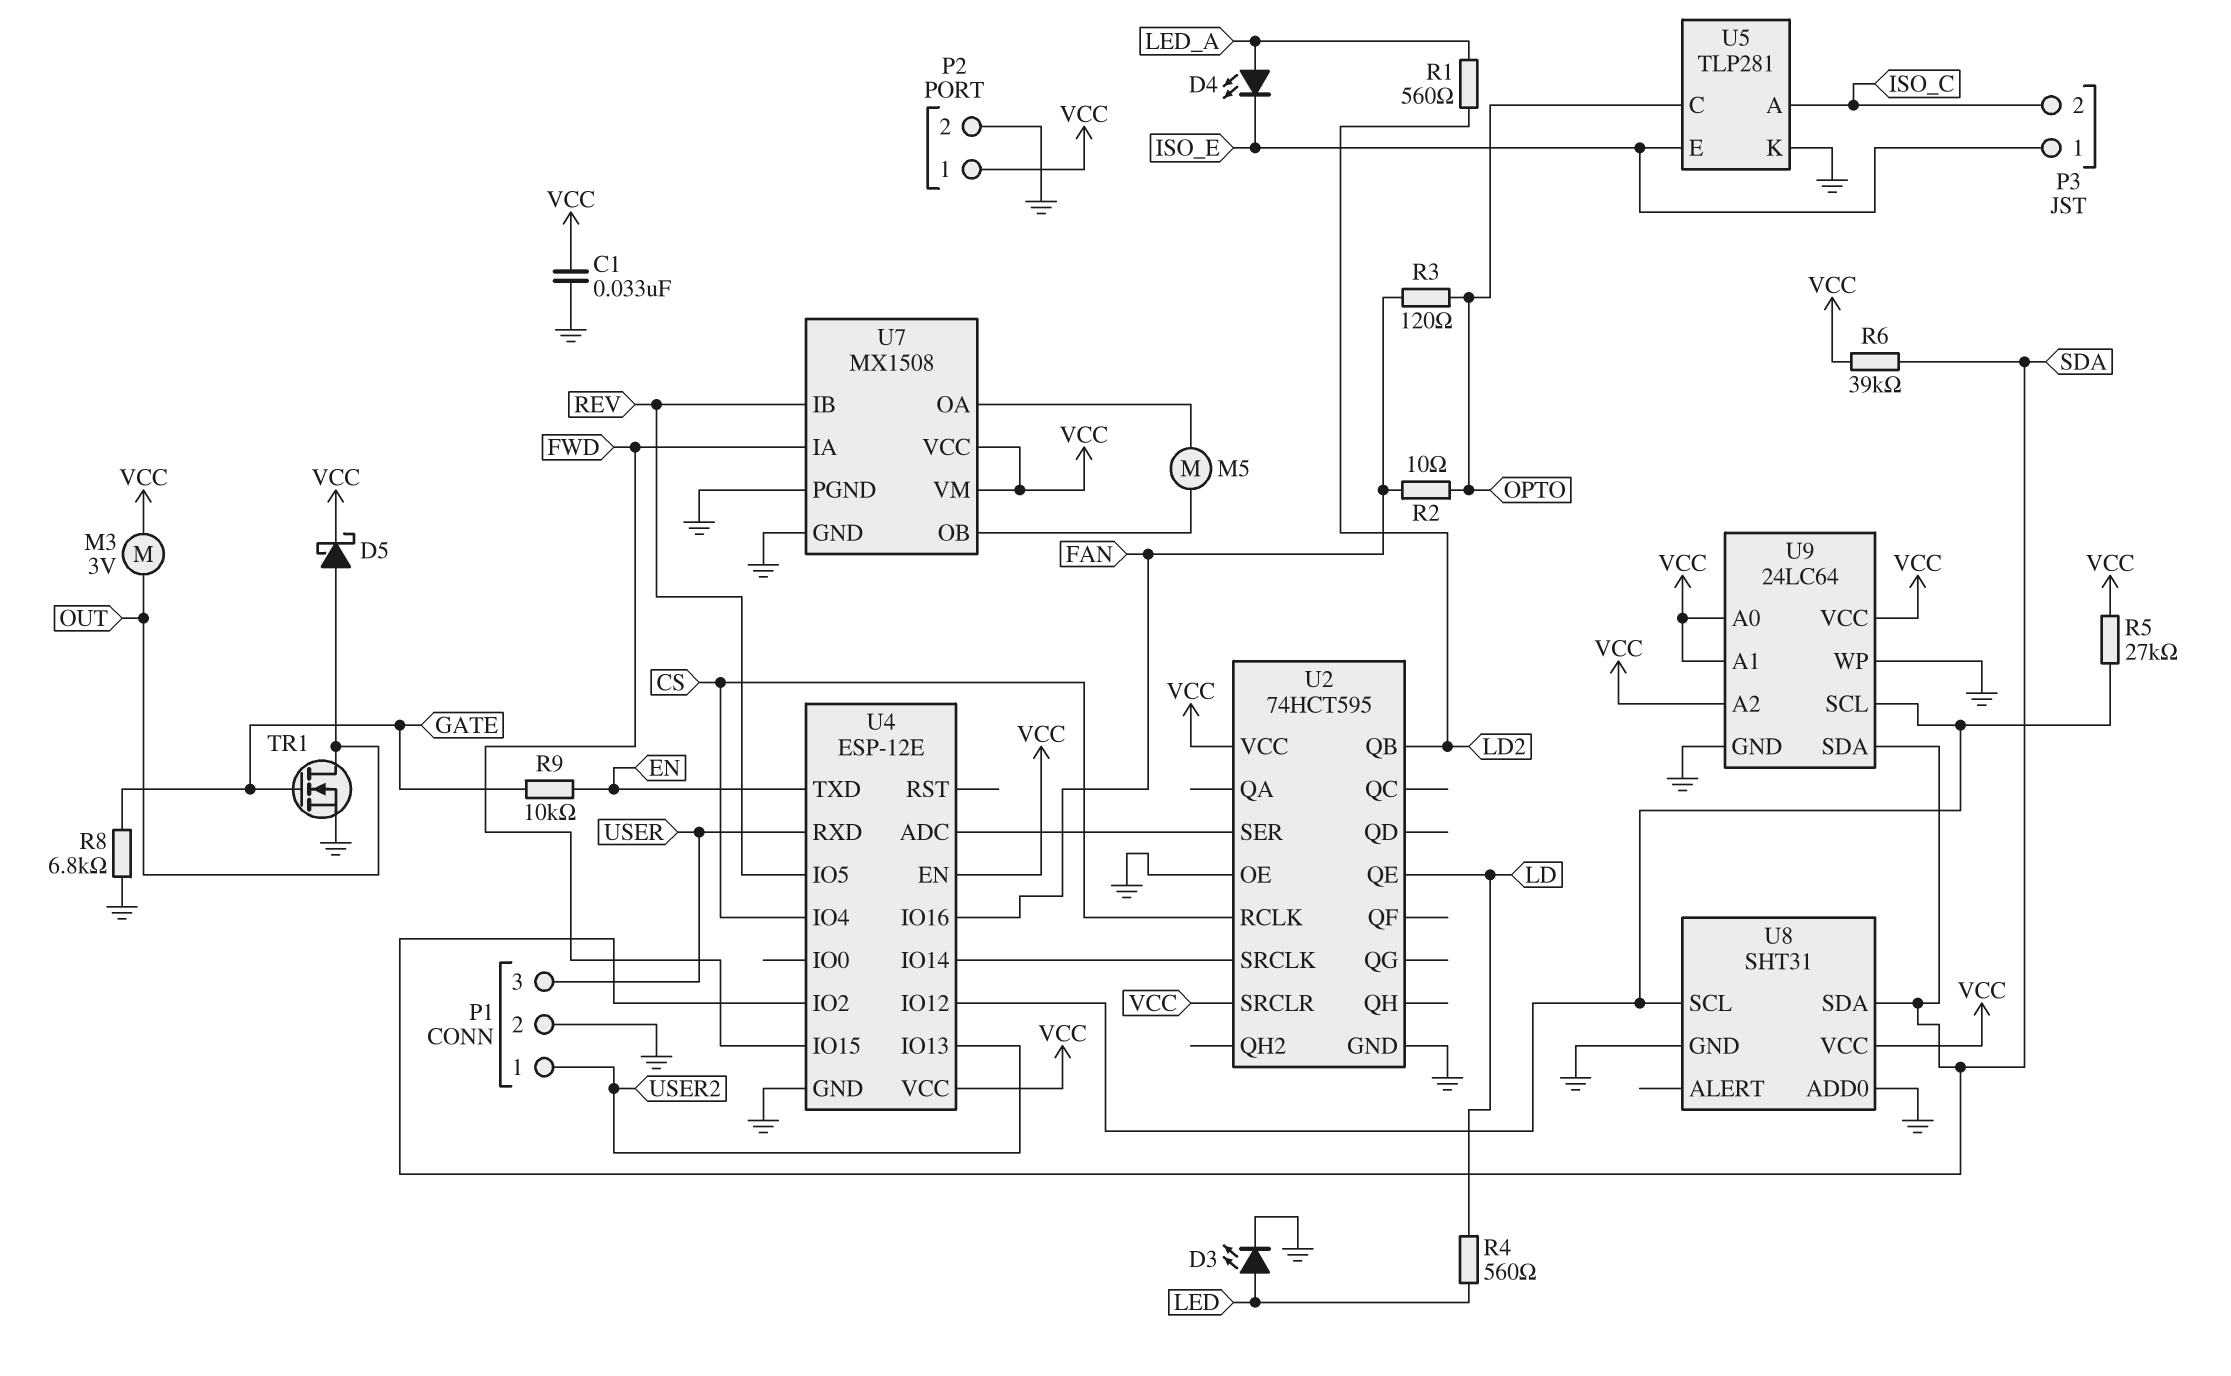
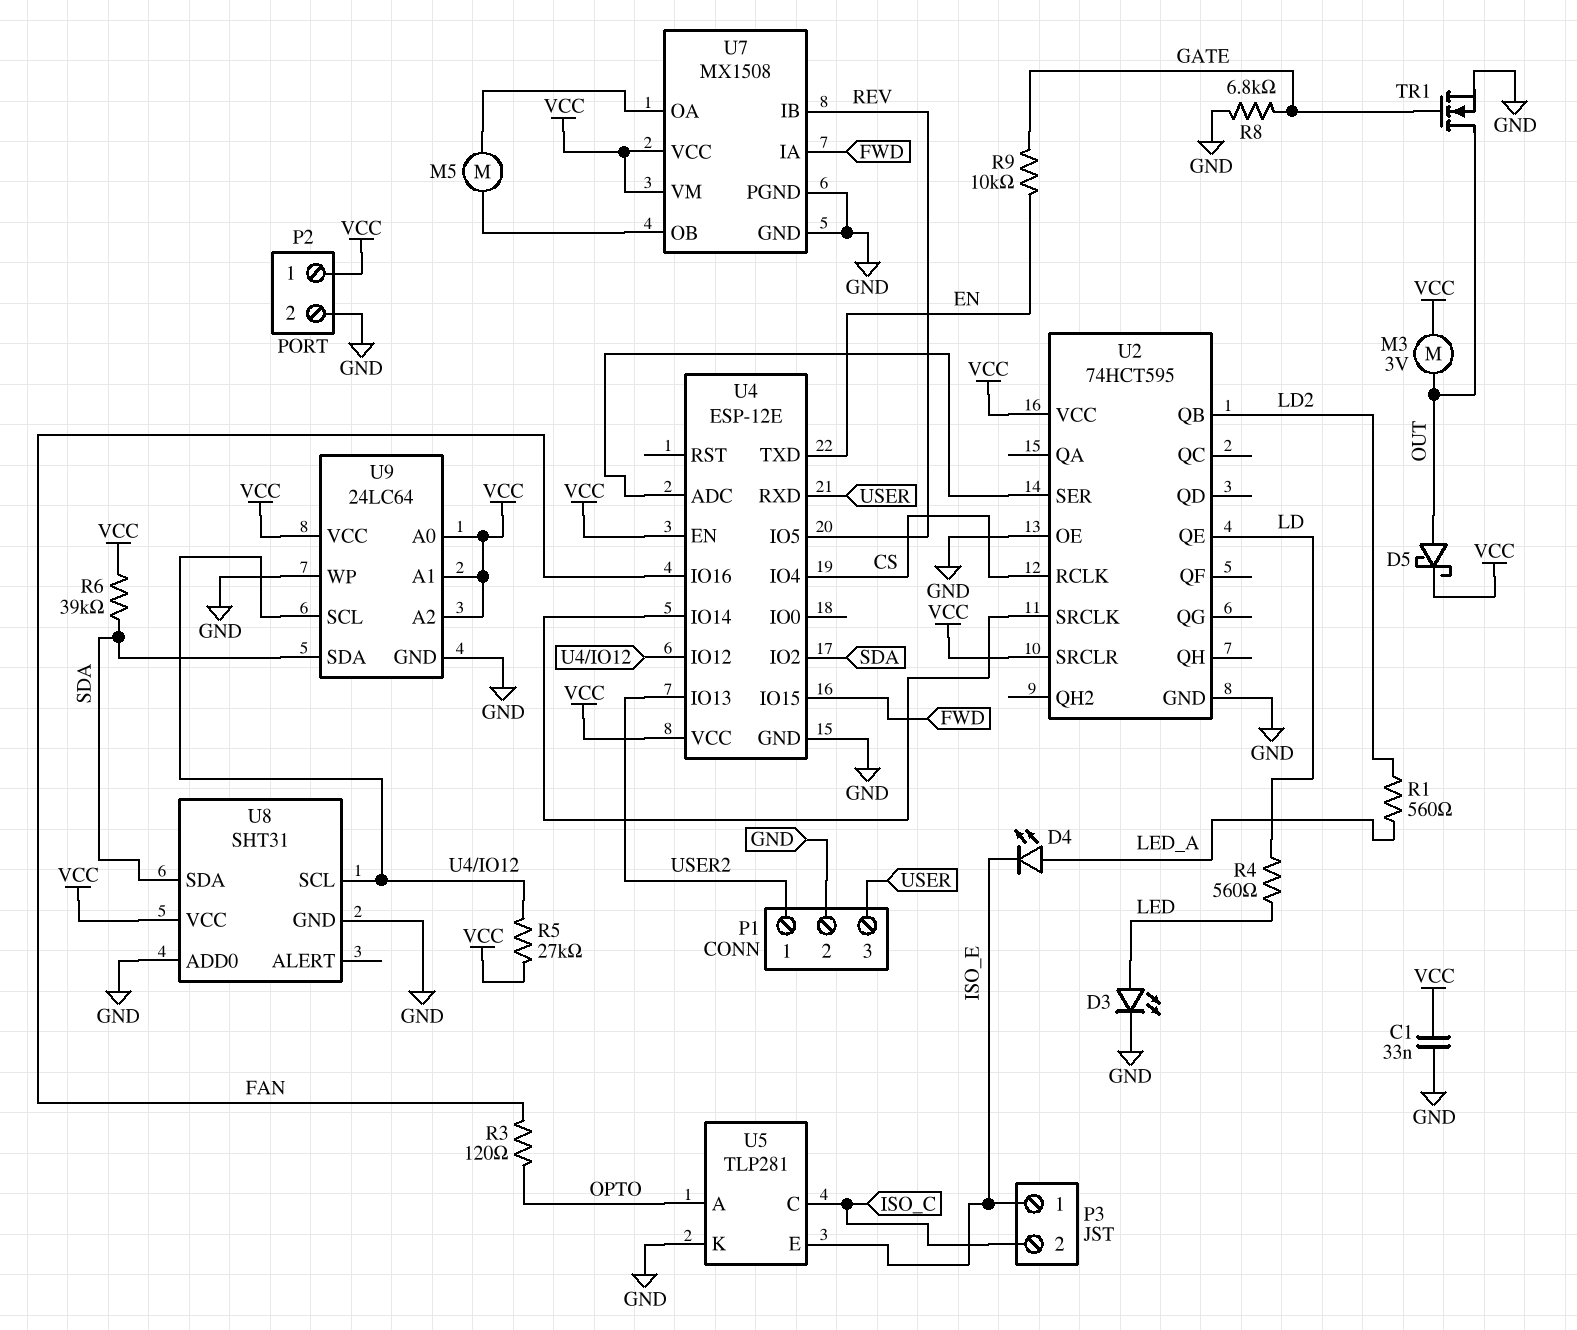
R2: 10 (FAN, OPTO) -> none
U5 pin A: ISO_C -> OPTO
U5 pin C: OPTO -> ISO_C

